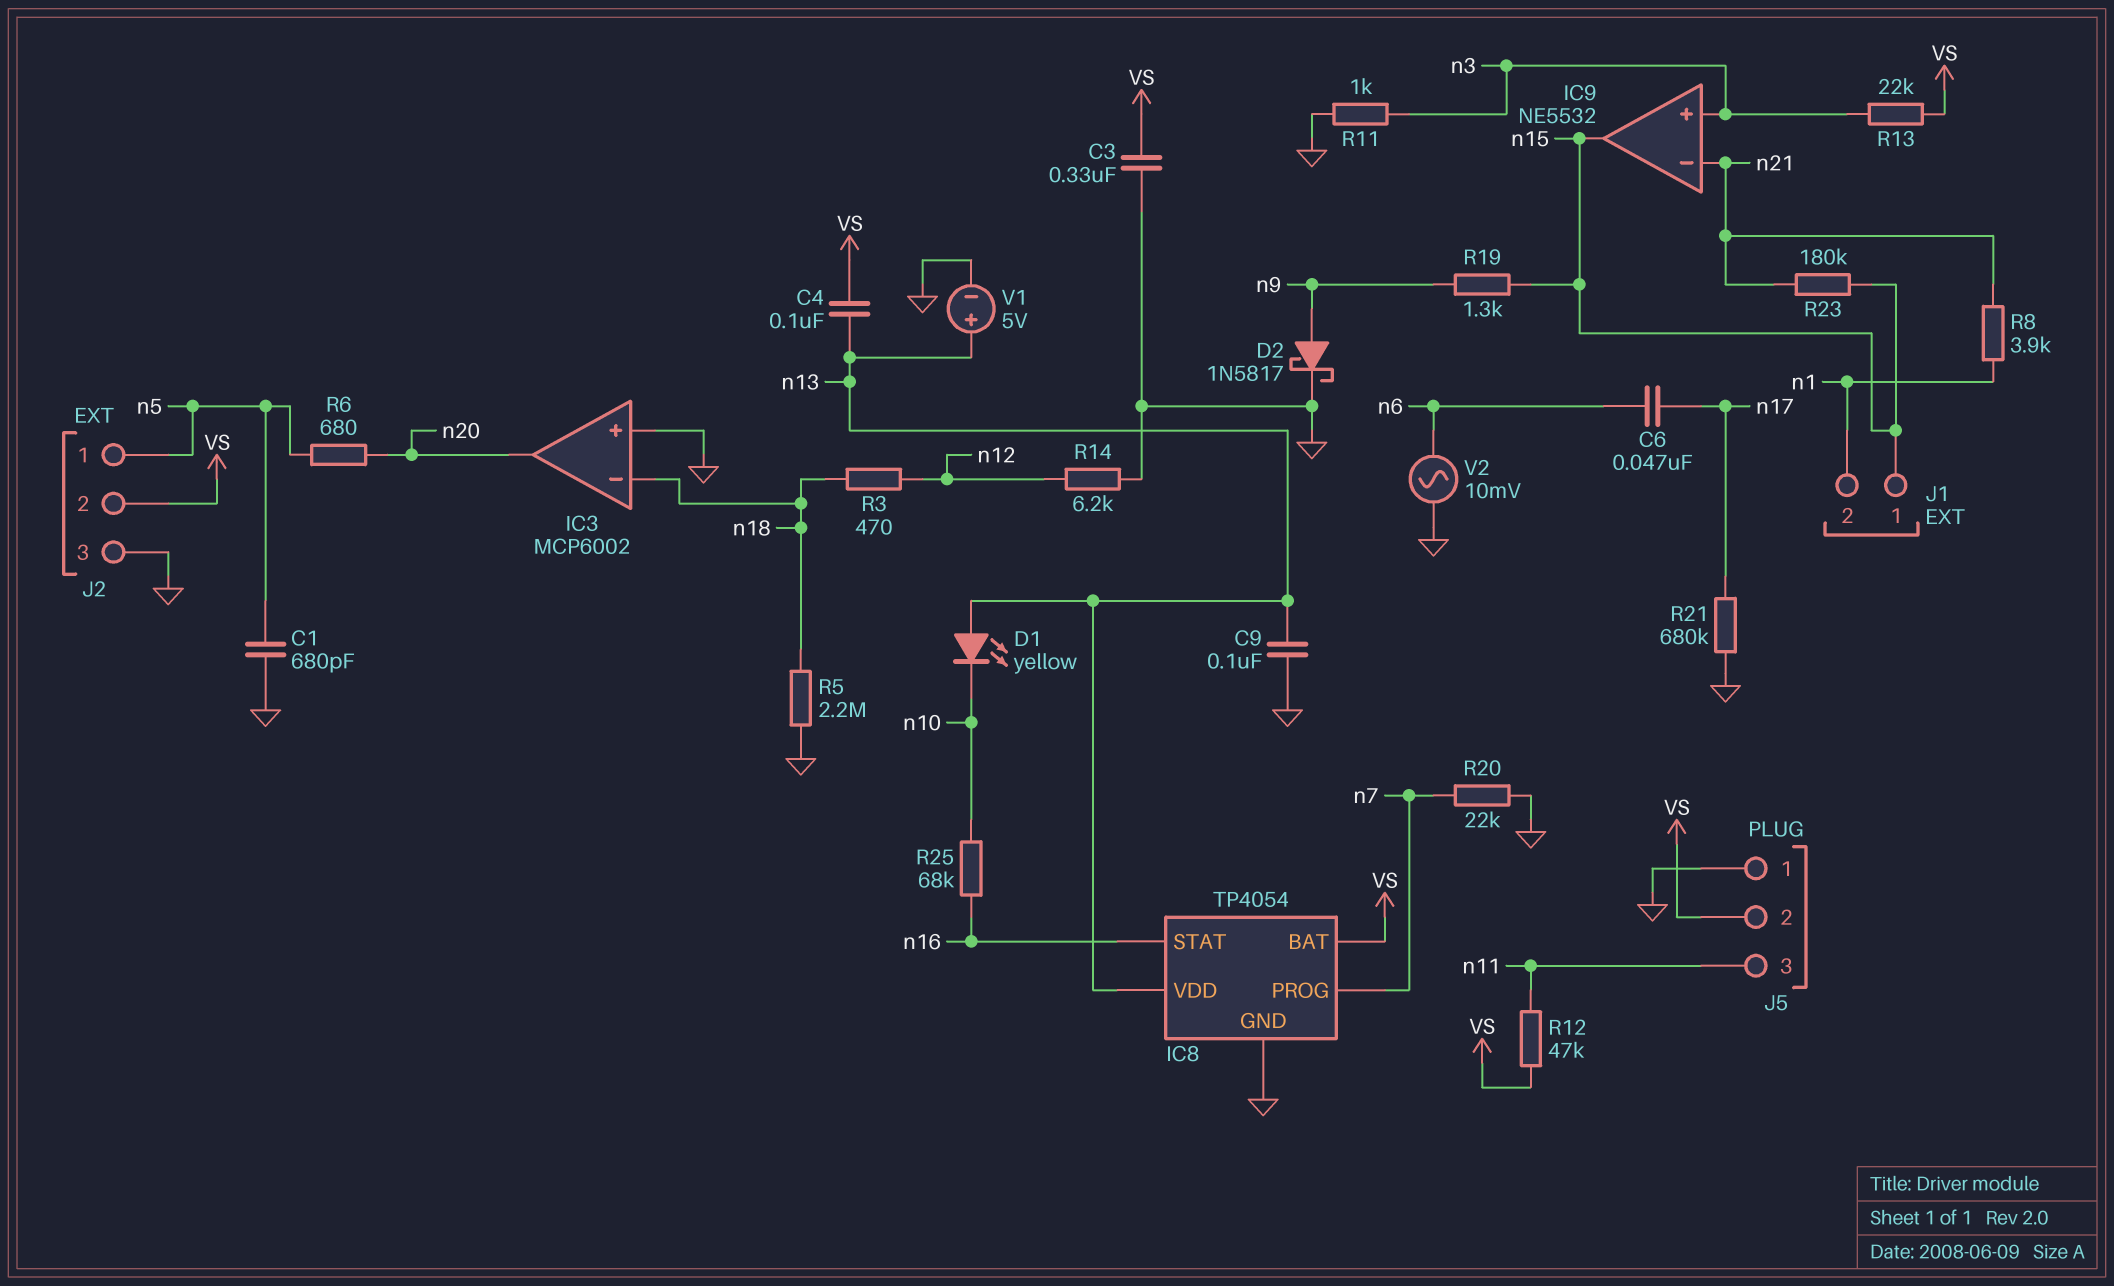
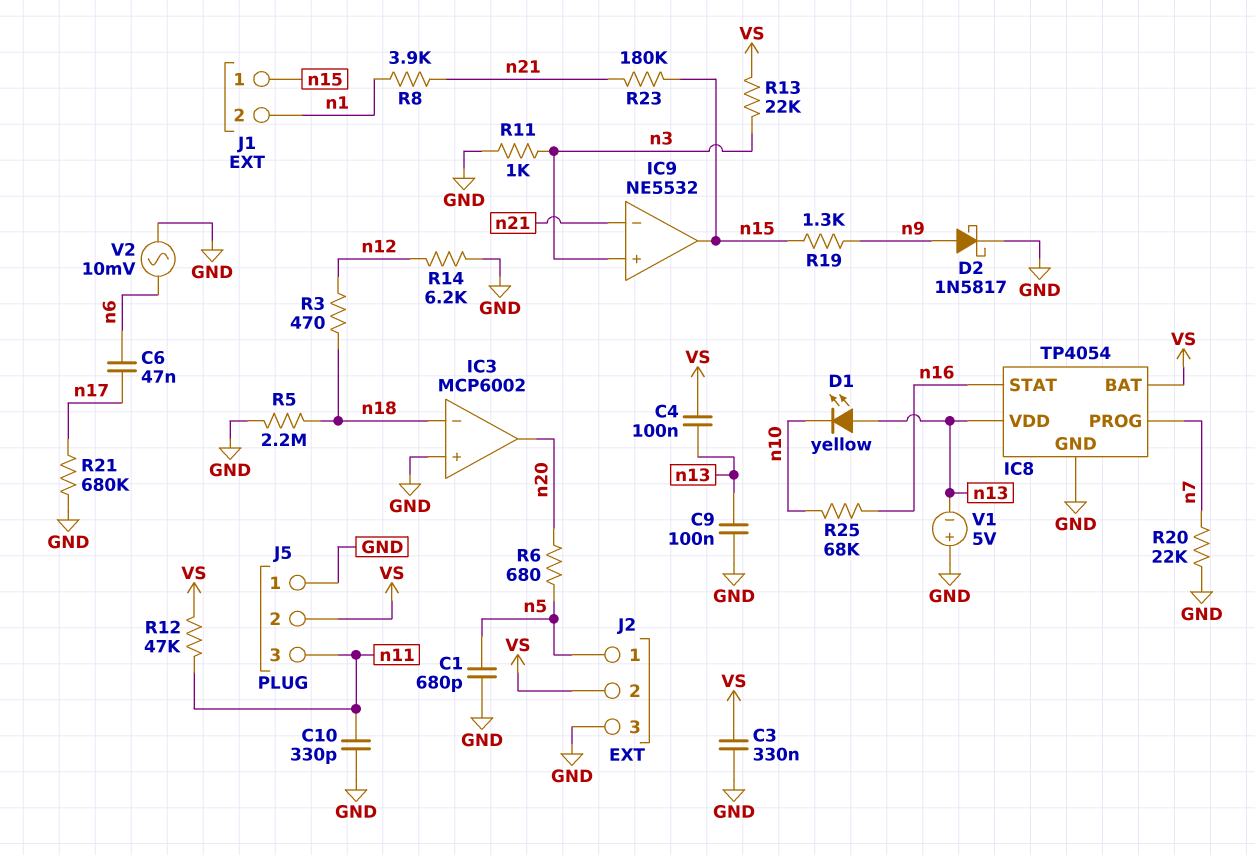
C10: none -> 330pF (GND, n11)
V1: 5V (plus n13, minus GND) -> 5V (plus GND, minus n13)

